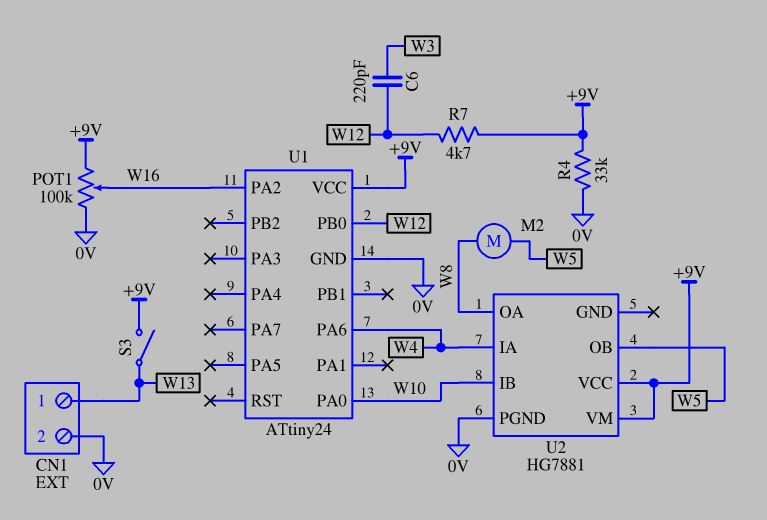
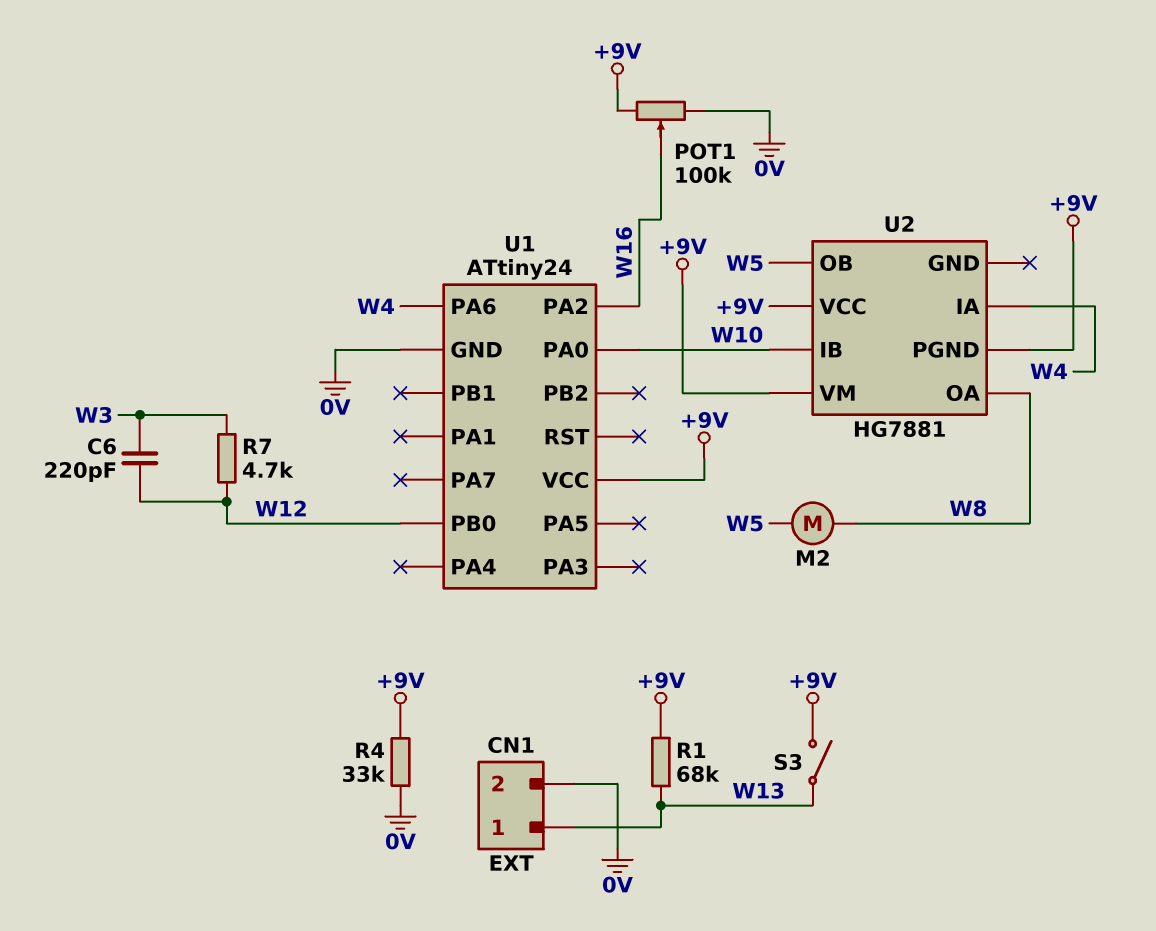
R1: none -> 68k (+9V, W13)
R7: 4.7k (+9V, W12) -> 4.7k (W3, W12)
U2 pin PGND: 0V -> +9V

